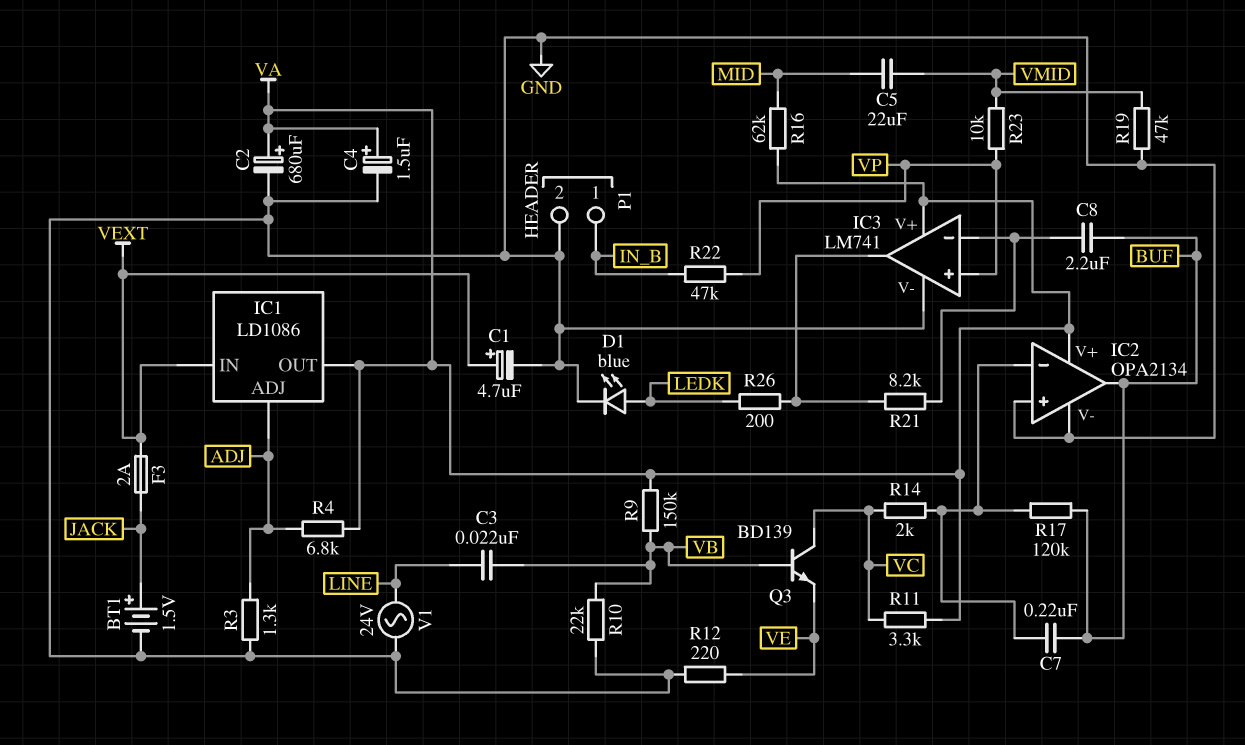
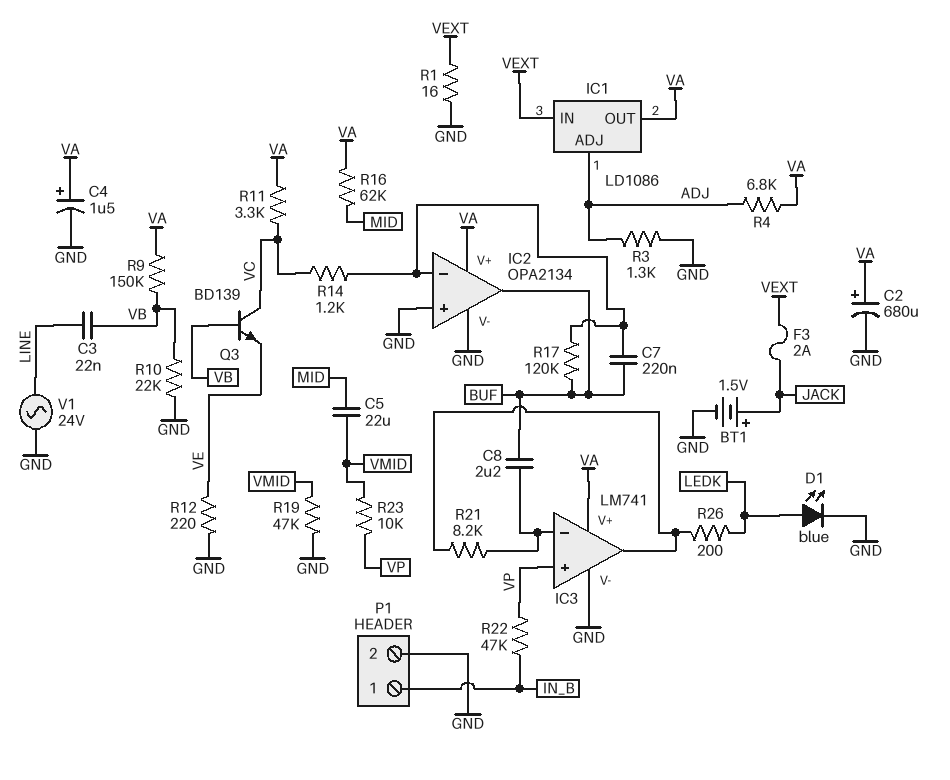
C1: 4.7uF (plus VEXT, minus GND) -> none
R1: none -> 16 (GND, VEXT)
R14: 2k (IC2/in-, VC) -> 1.2k (IC2/in-, VC)

